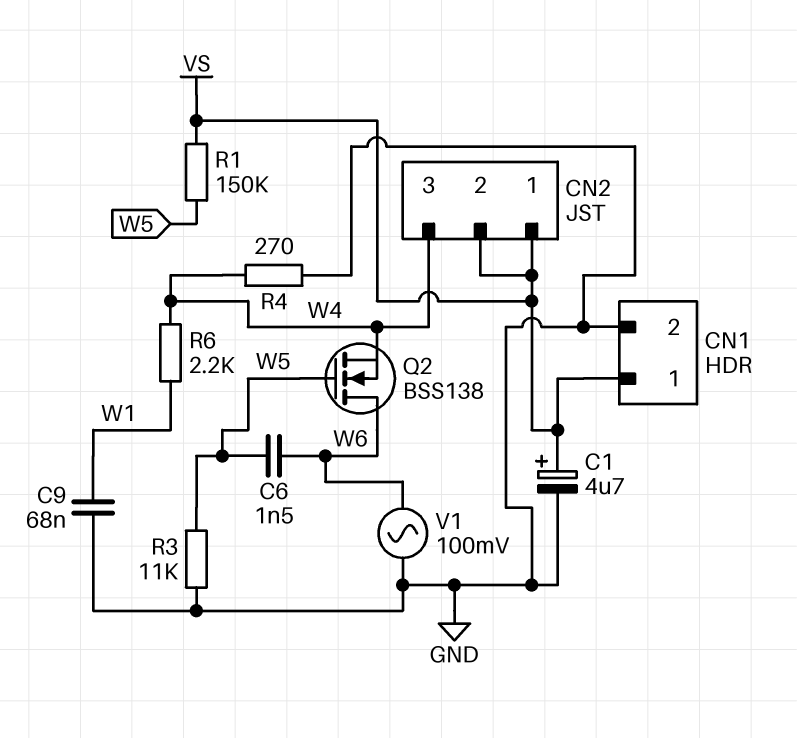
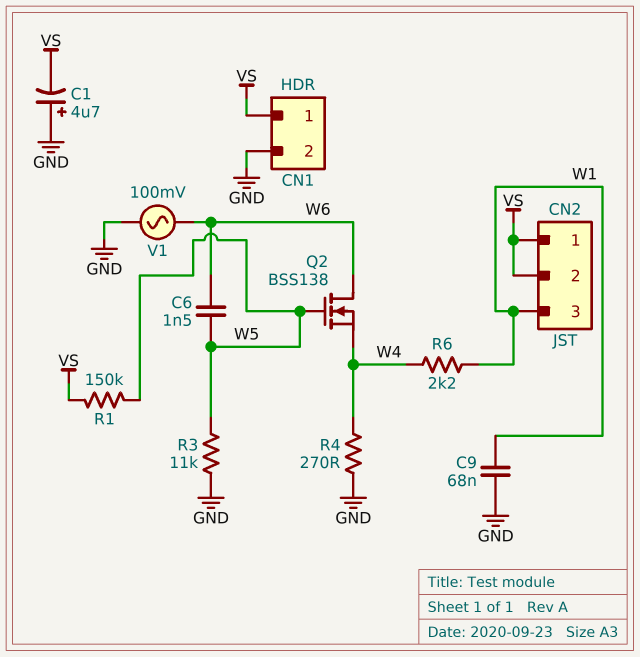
C1: 4.7uF (plus VS, minus GND) -> 4.7uF (plus GND, minus VS)
CN2 pin 3: W4 -> W1

